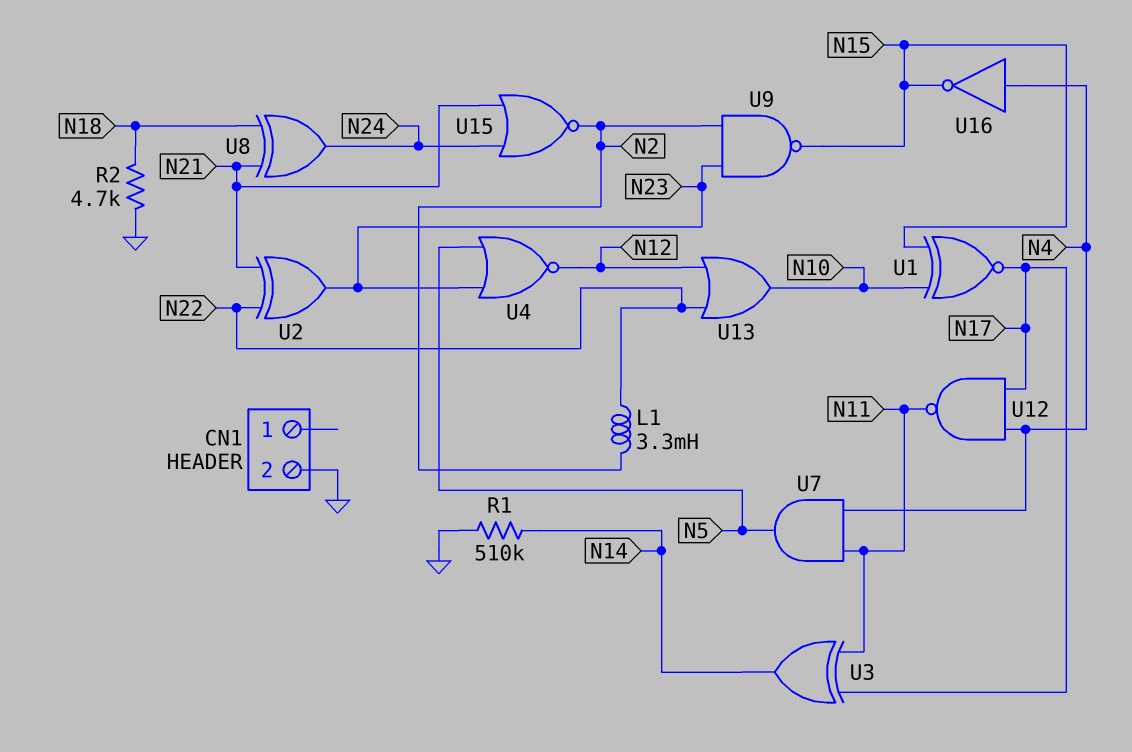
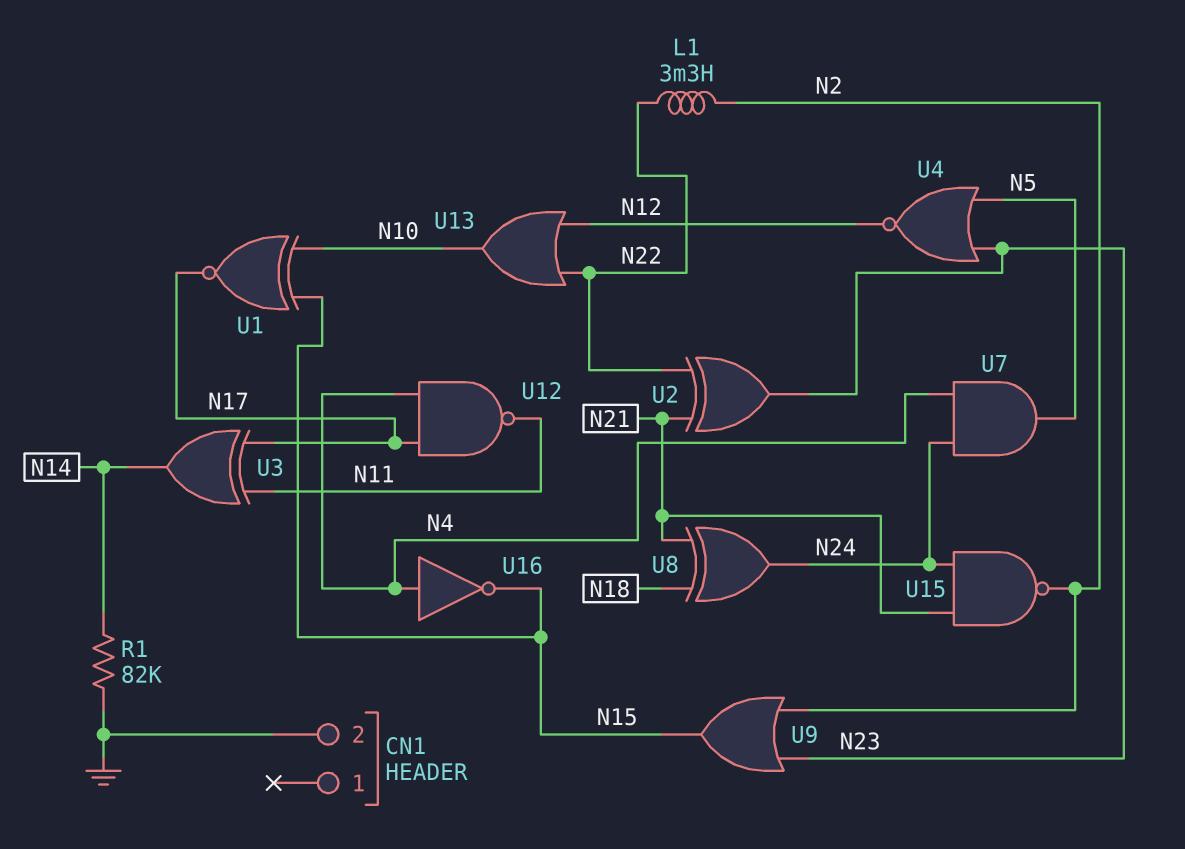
R1: 510k (GND, N14) -> 82k (GND, N14)
R2: 4.7k (GND, N18) -> none
U7: AND (in N4, in N11, out N5) -> AND (in N4, in N24, out N5)
U9: NAND (in N2, in N23, out N15) -> OR (in N2, in N23, out N15)
U15: NOR (in N21, in N24, out N2) -> NAND (in N21, in N24, out N2)

